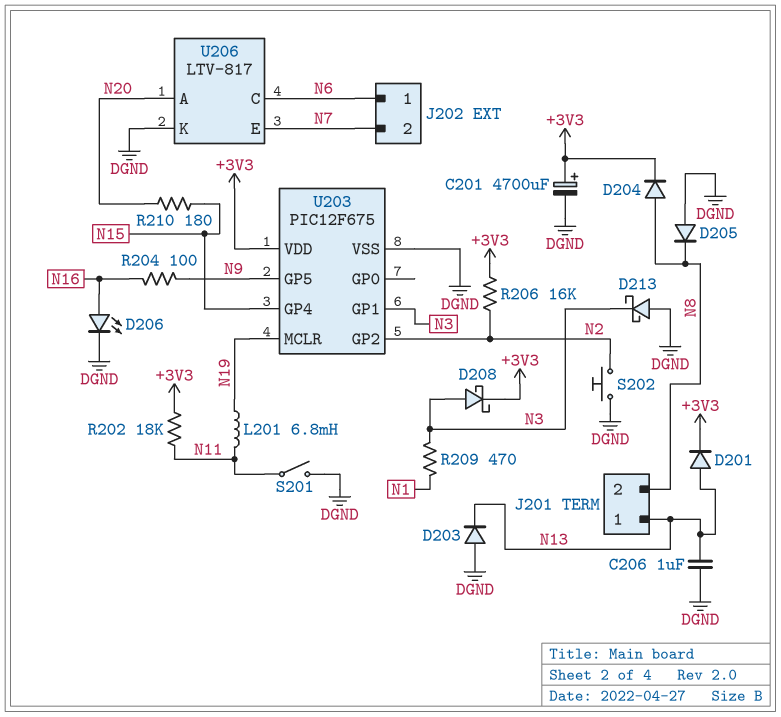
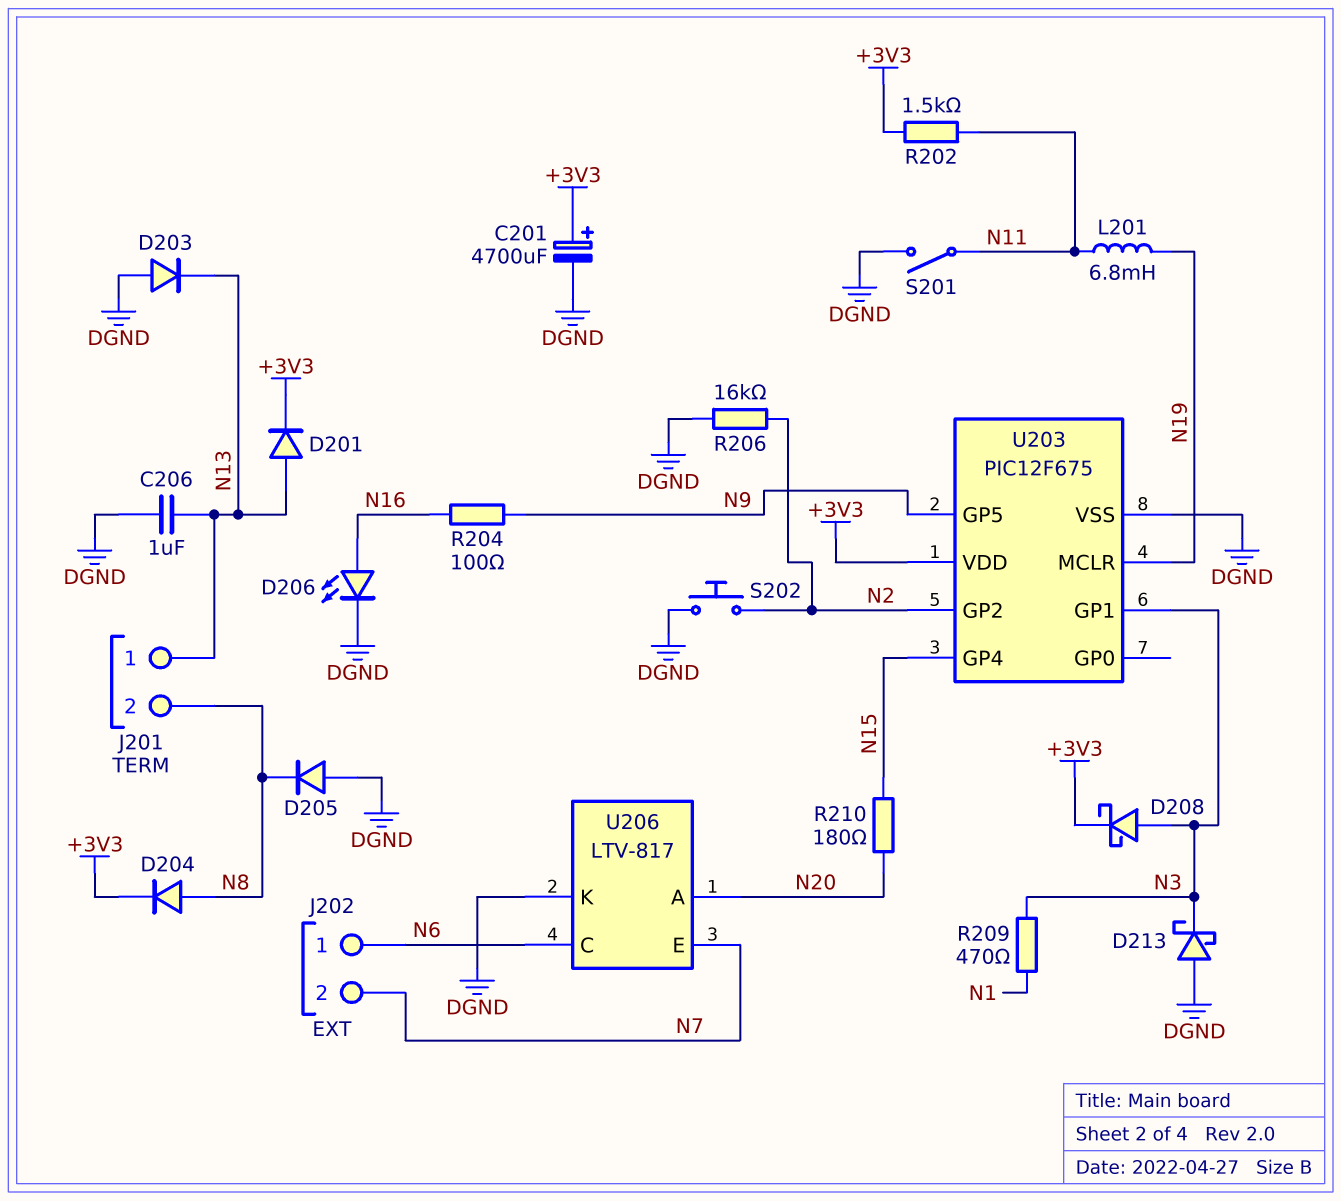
R202: 18k (+3V3, N11) -> 1.5k (+3V3, N11)
R206: 16k (+3V3, N2) -> 16k (DGND, N2)

